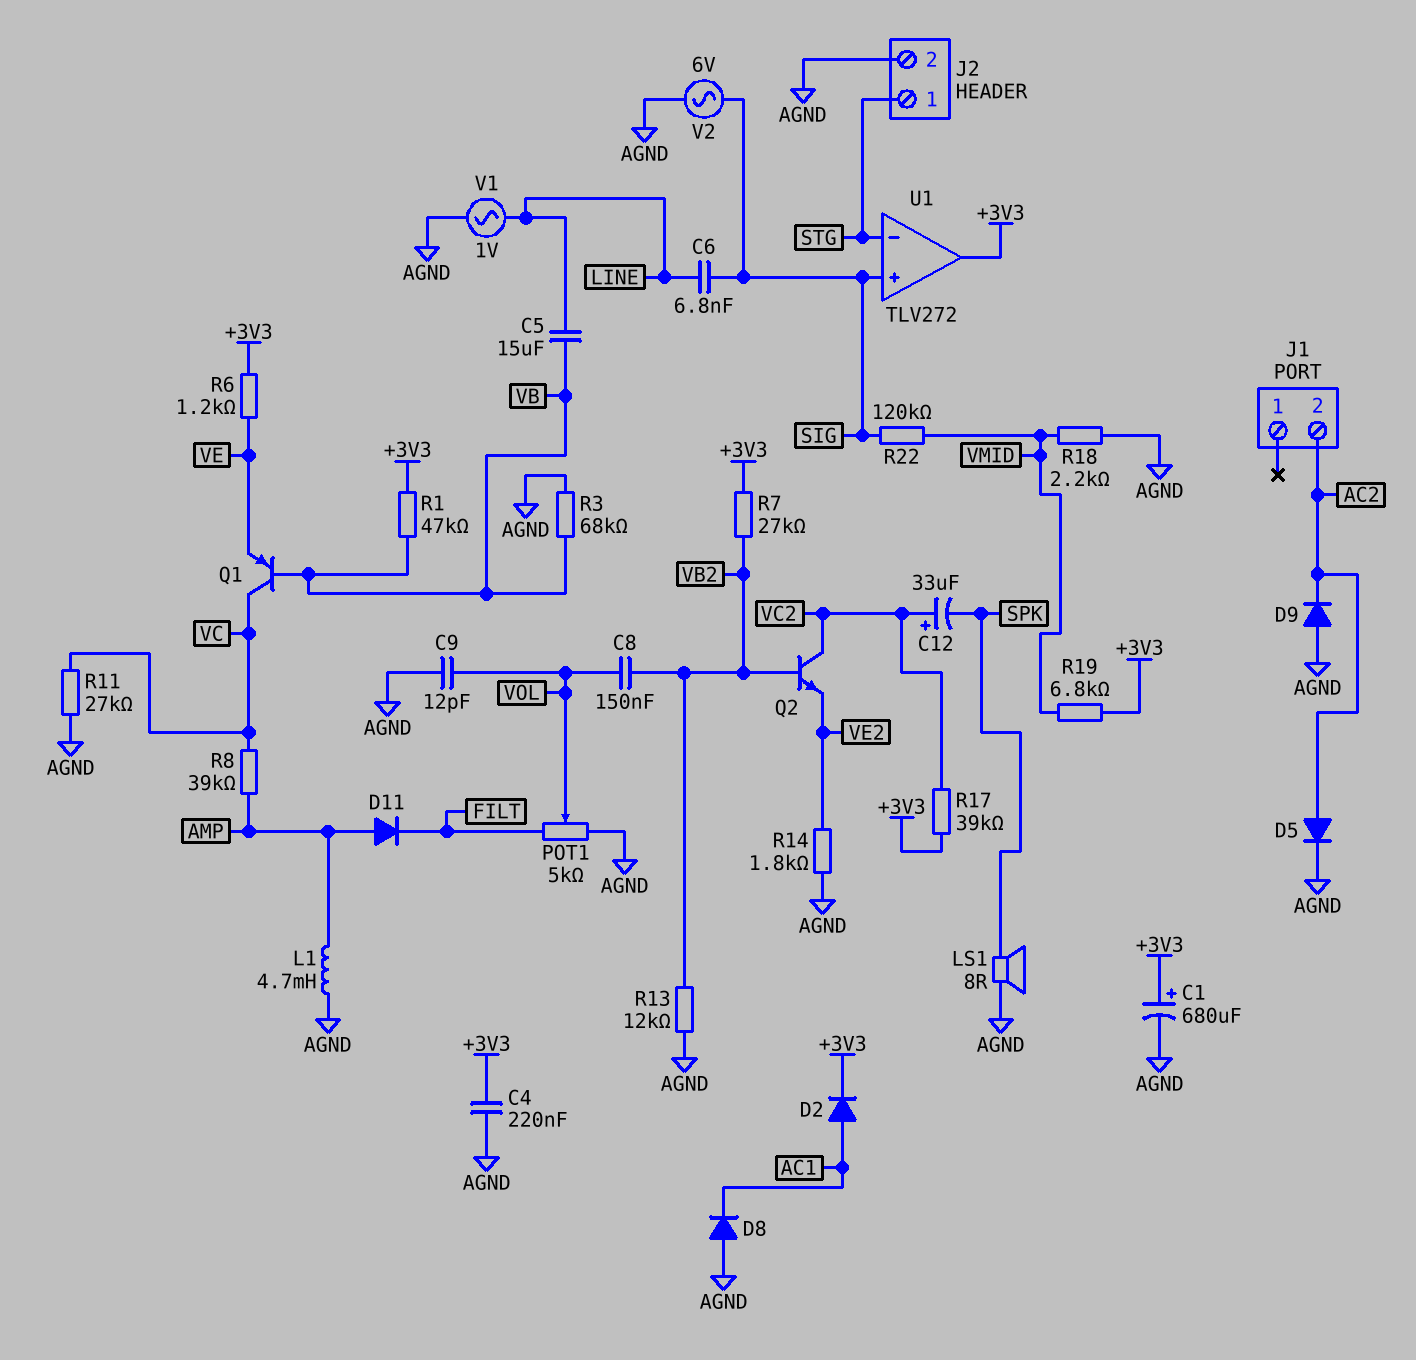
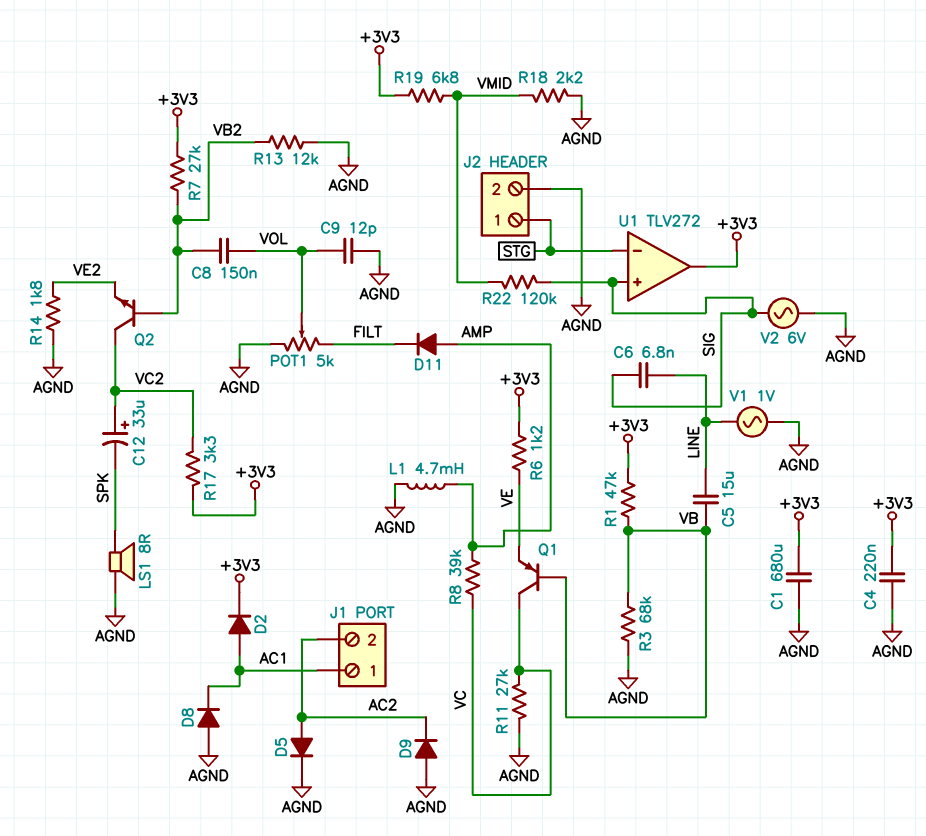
C1: 680uF (plus +3V3, minus AGND) -> 680uF (+3V3, AGND)
J1 pin 1: none -> AC1
R17: 39k (+3V3, VC2) -> 3.3k (+3V3, VC2)

